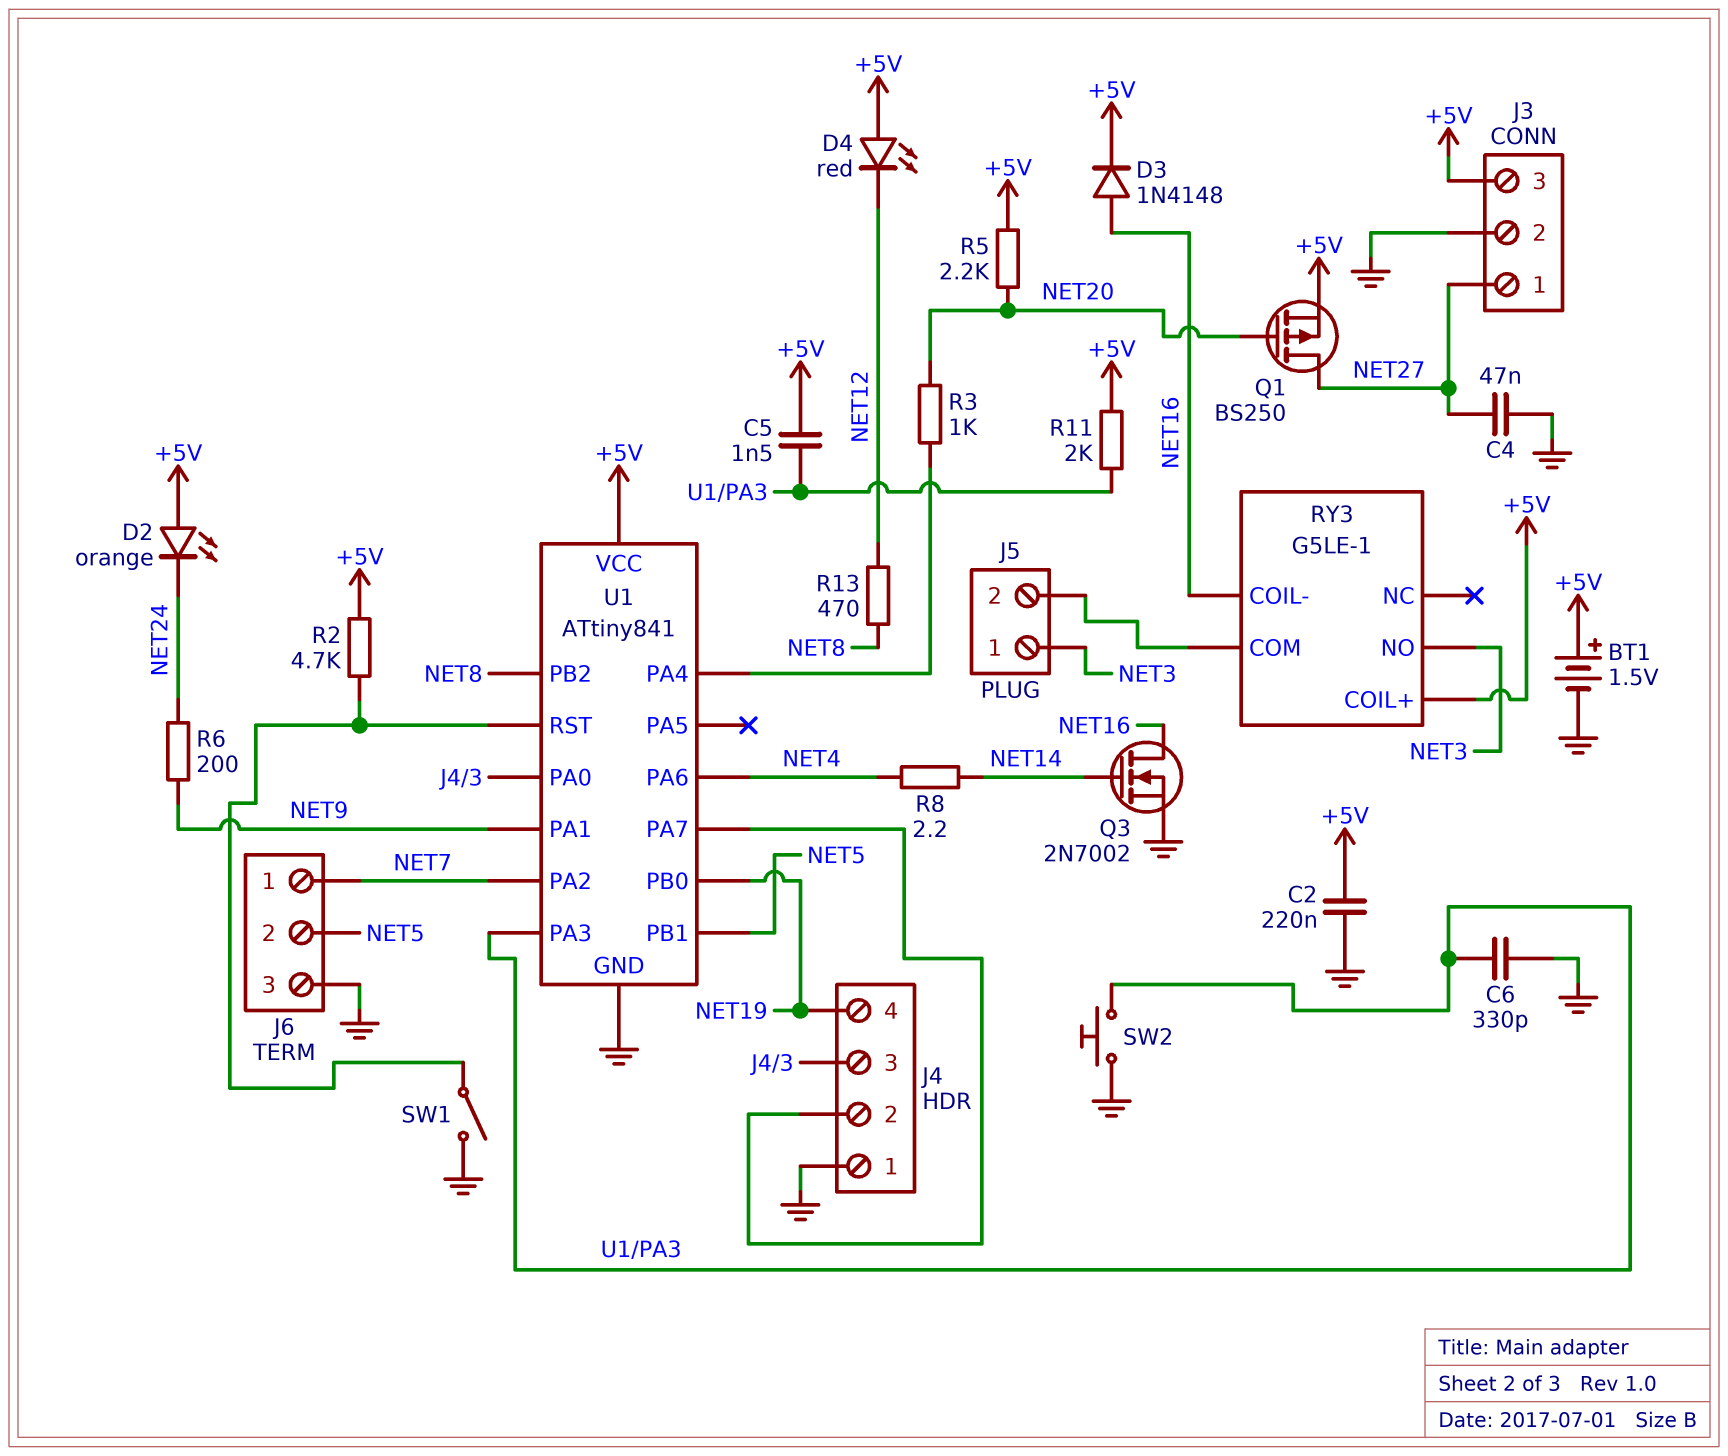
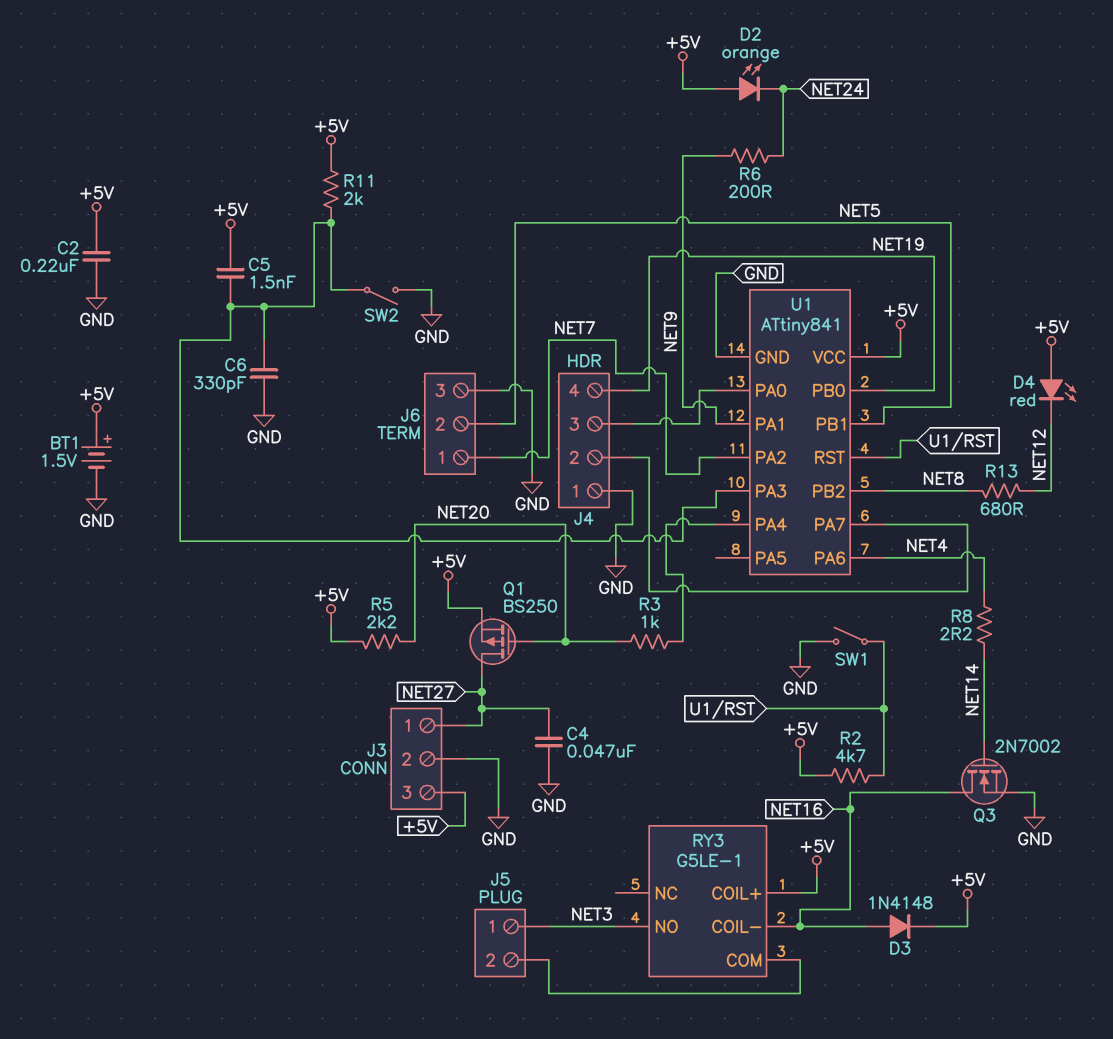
R13: 470 (NET8, NET12) -> 680 (NET8, NET12)
SW2: button (GND, U1/PA3) -> switch (GND, U1/PA3)

